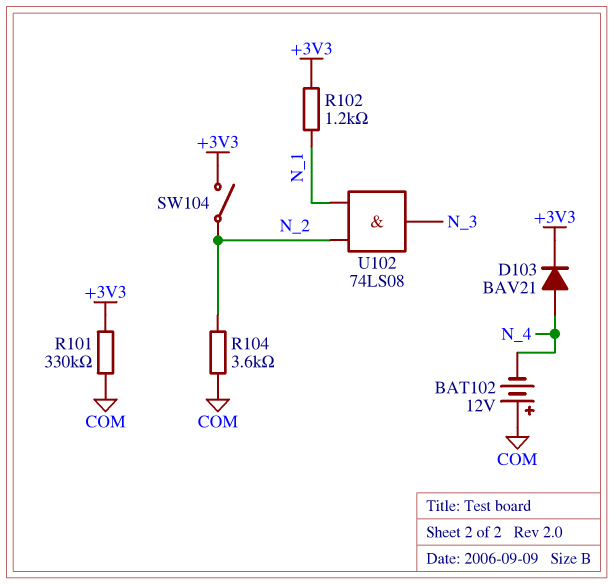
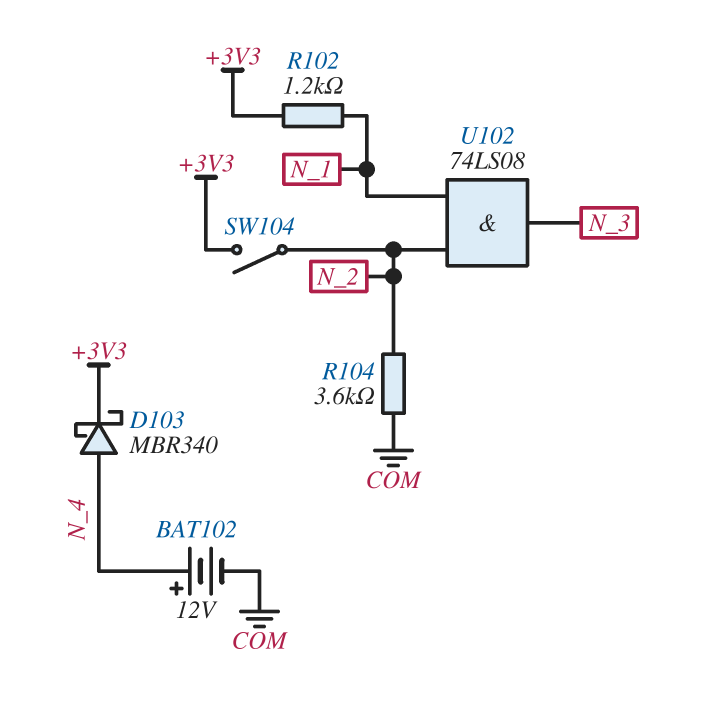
BAT102: 12V (plus COM, minus N_4) -> 12V (plus N_4, minus COM)
D103: diode BAV21 (A N_4, K +3V3) -> schottky MBR340 (A N_4, K +3V3)
R101: 330k (+3V3, COM) -> none

